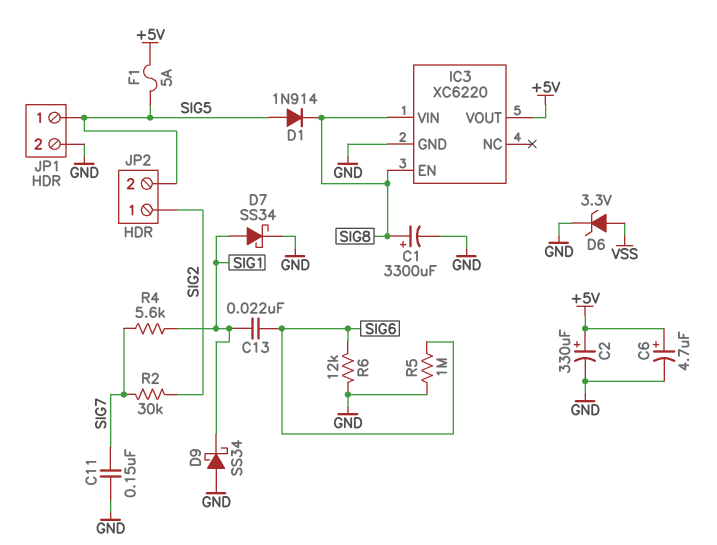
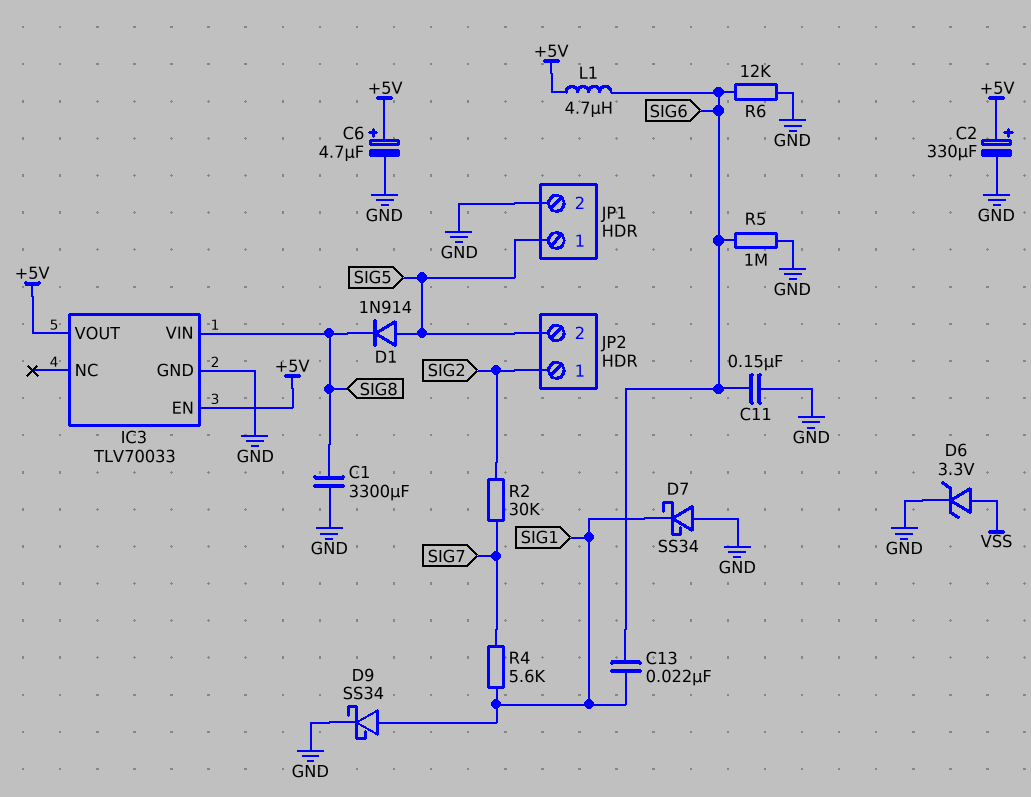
C1: 3300uF (plus SIG8, minus GND) -> 3300uF (GND, SIG8)
C11: 150nF (GND, SIG7) -> 150nF (GND, SIG6)
D7: schottky SS34 (A SIG1, K GND) -> schottky SS34 (A GND, K SIG1)
D9: schottky SS34 (A GND, K SIG1) -> schottky SS34 (A SIG1, K GND)
F1: 5A (+5V, SIG5) -> none
IC3: XC6220 -> TLV70033
IC3 pin EN: SIG8 -> +5V
L1: none -> 4.7uH (+5V, SIG6)

